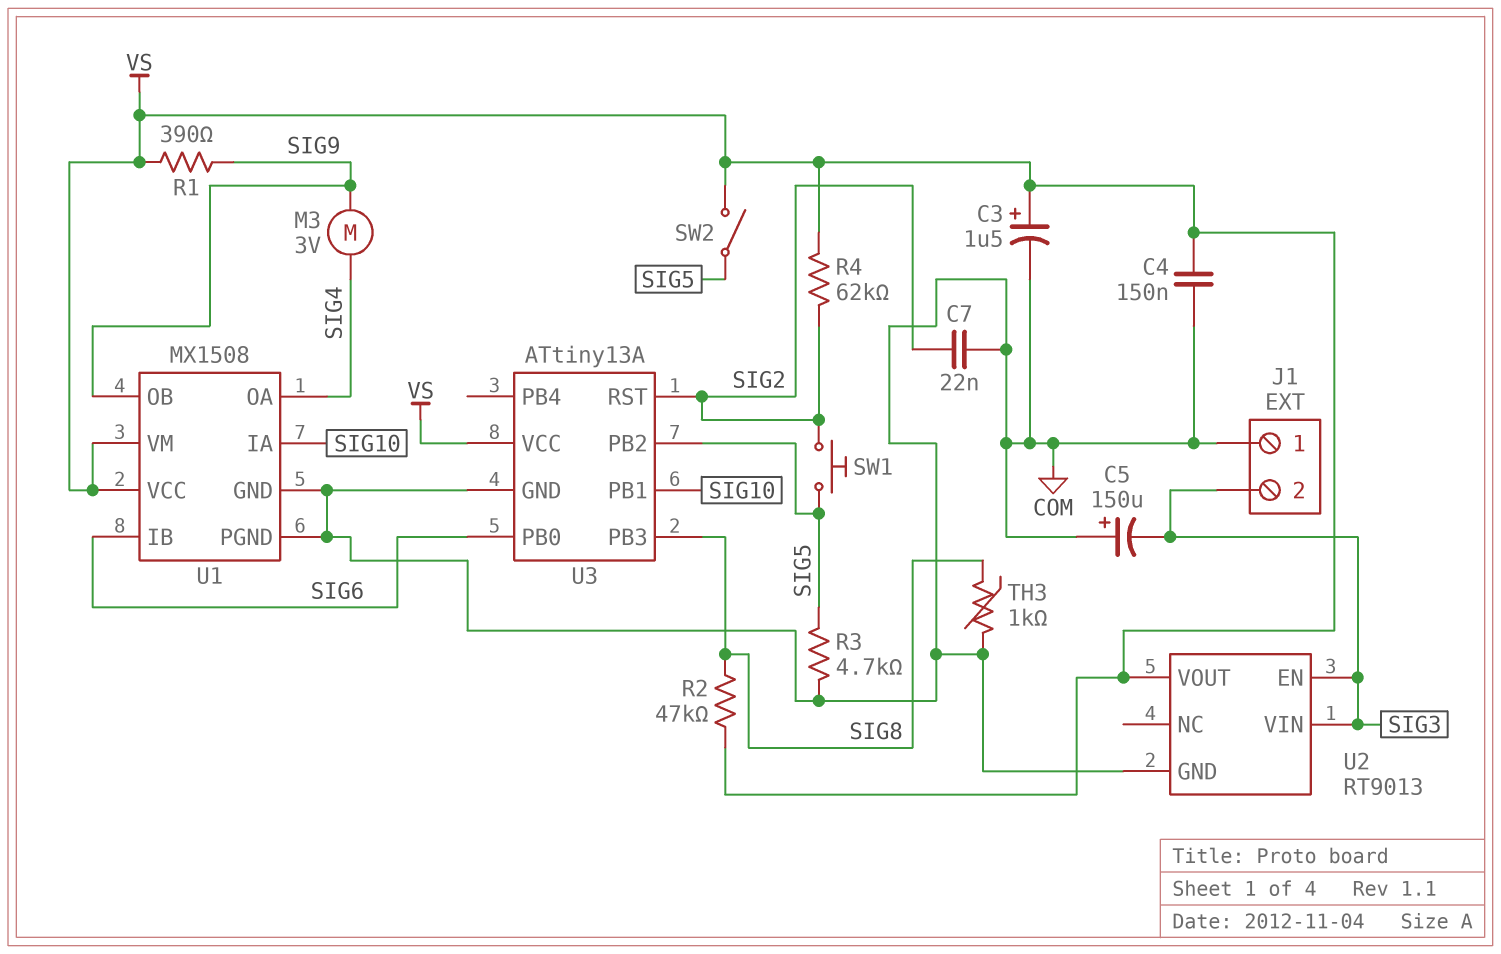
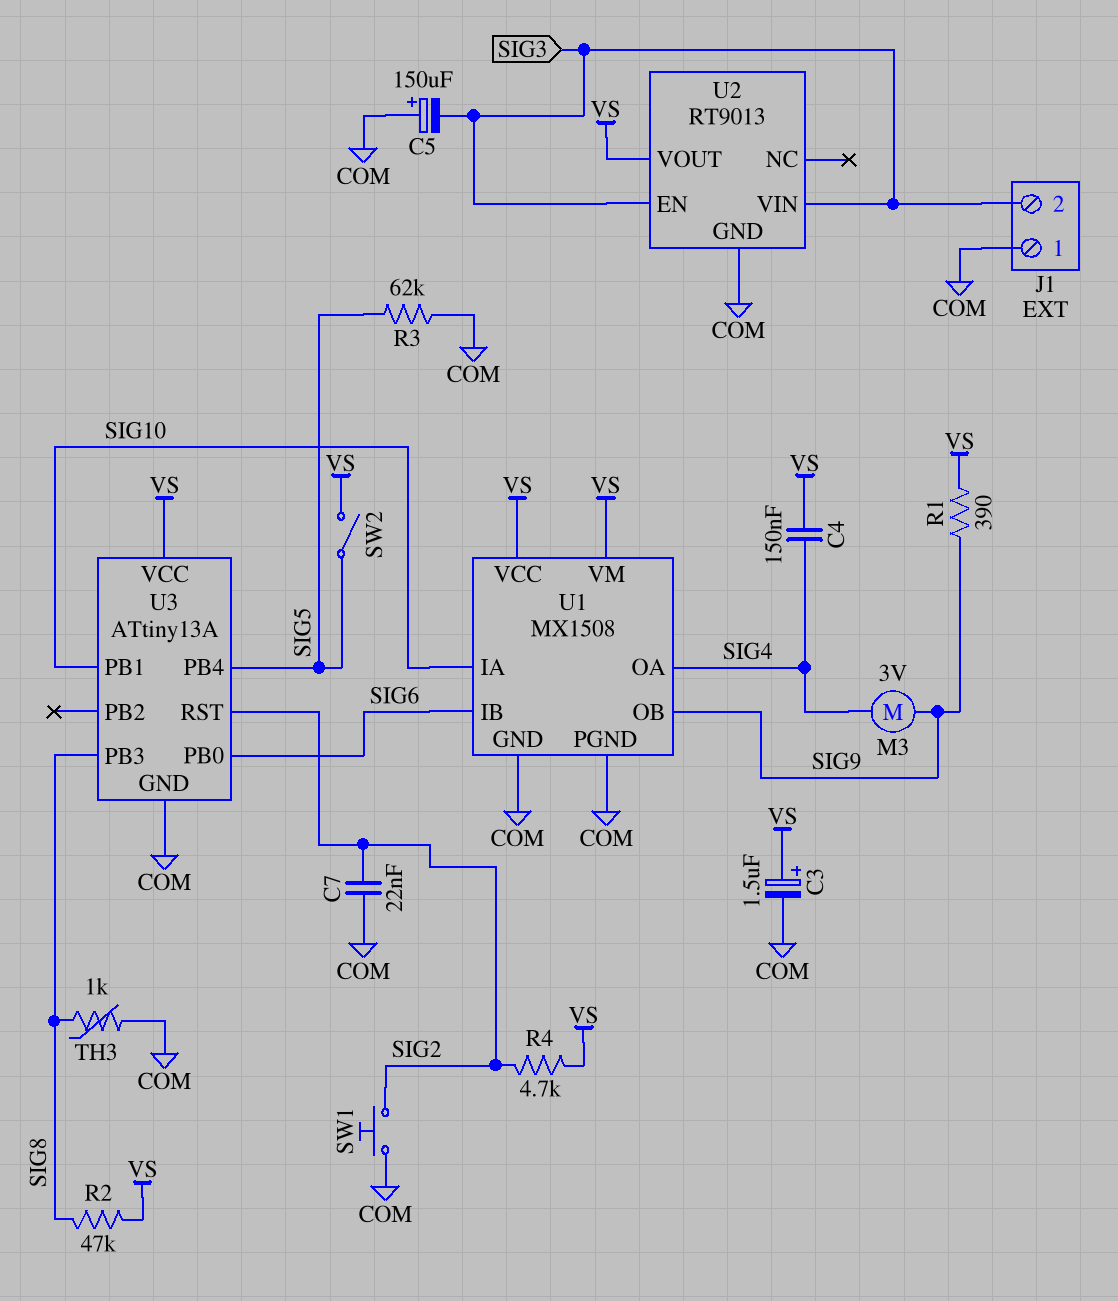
C4: 150nF (COM, VS) -> 150nF (SIG4, VS)
R3: 4.7k (COM, SIG5) -> 62k (COM, SIG5)
R4: 62k (SIG2, VS) -> 4.7k (SIG2, VS)
SW1: button (SIG2, SIG5) -> button (COM, SIG2)
U3 pin PB2: SIG5 -> none
U3 pin PB4: none -> SIG5

